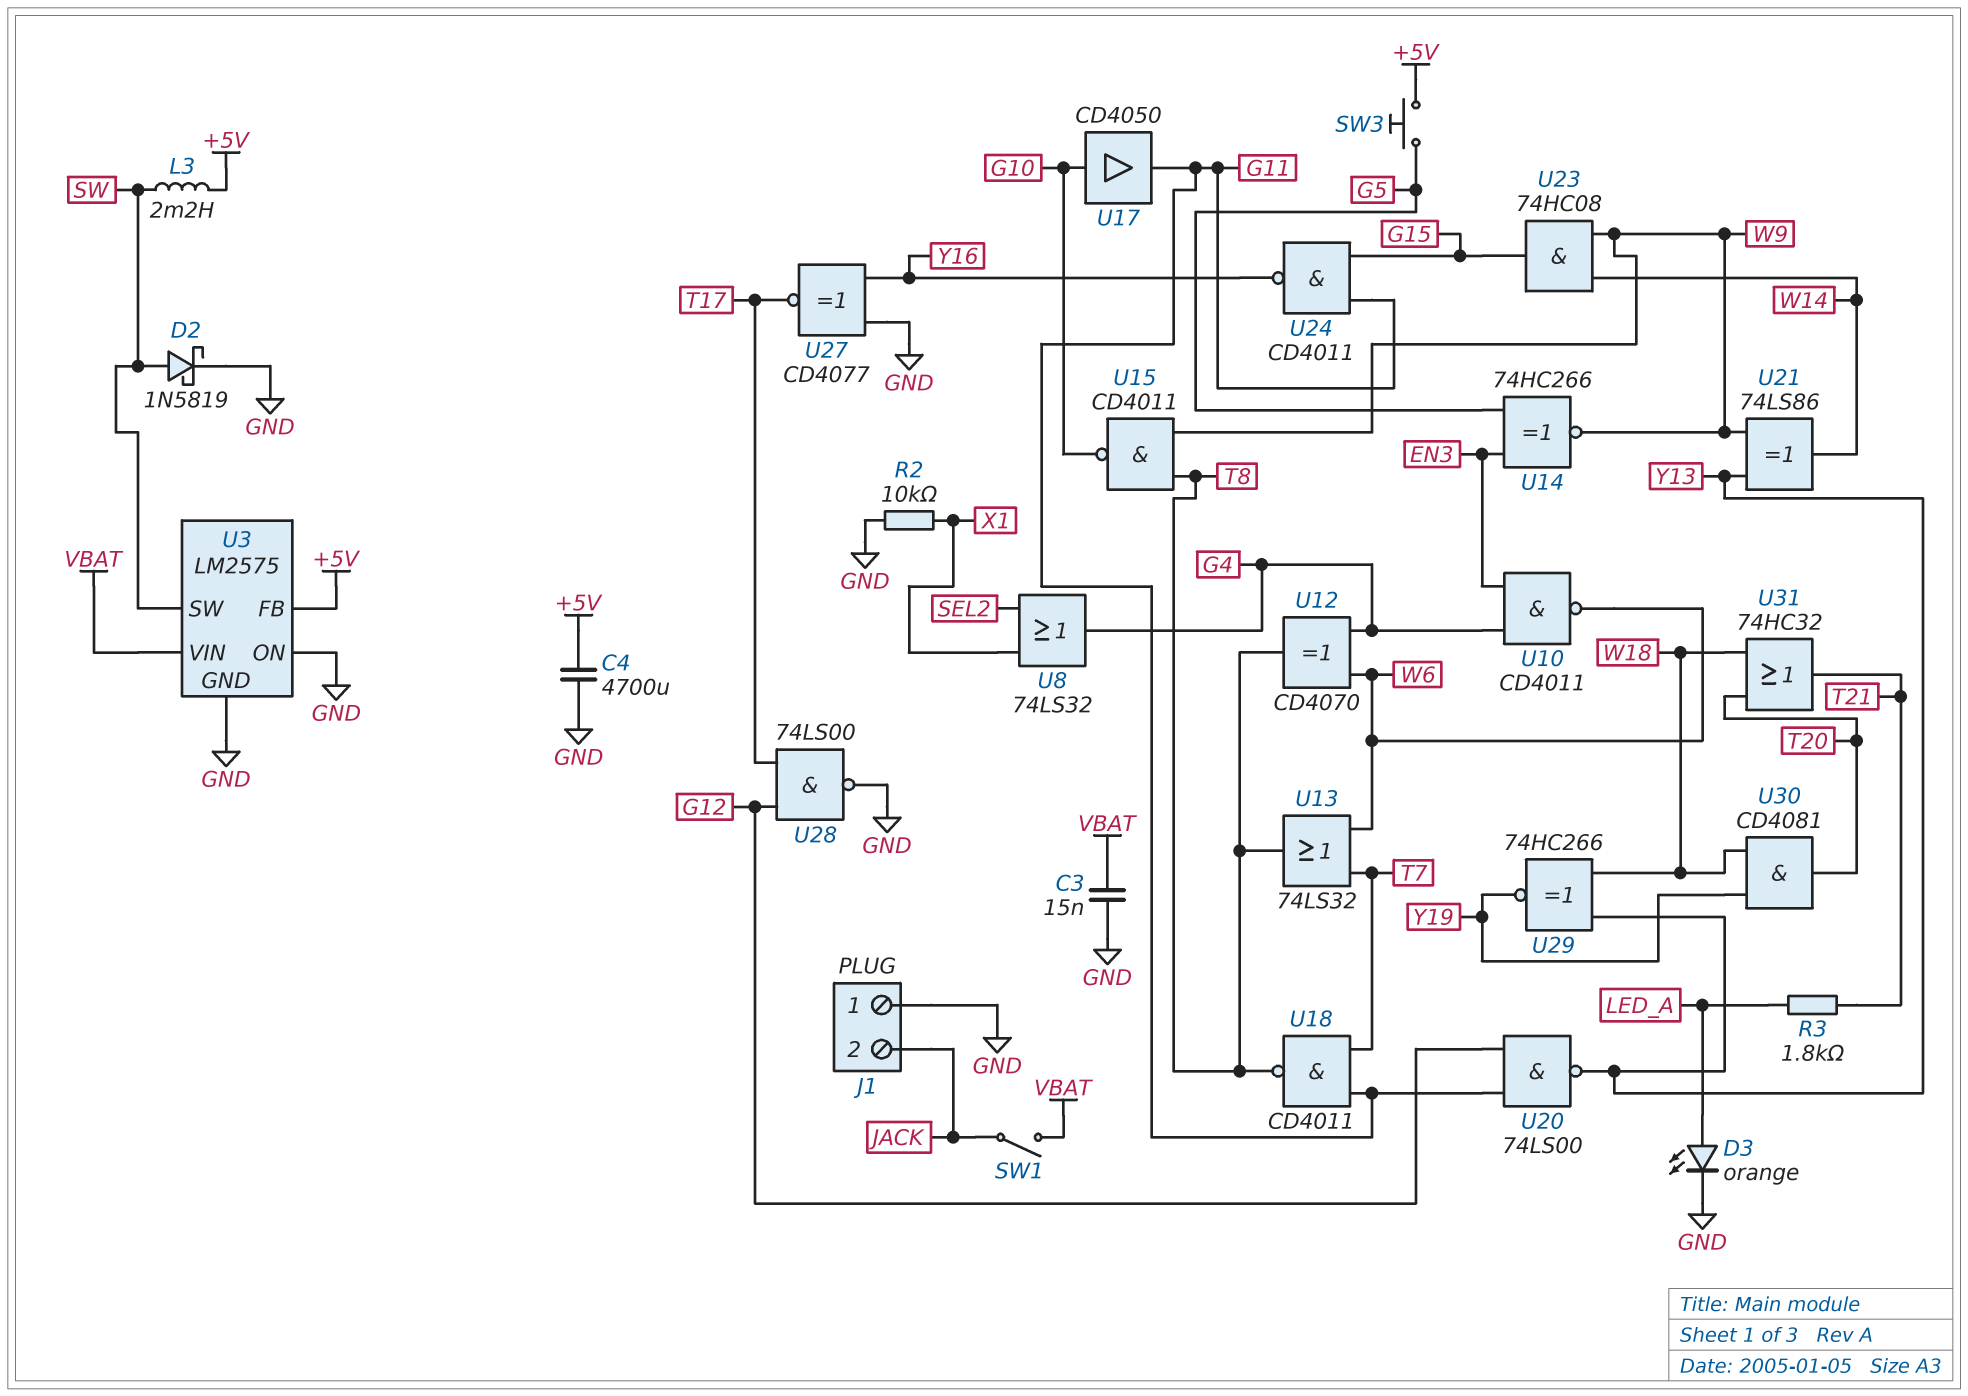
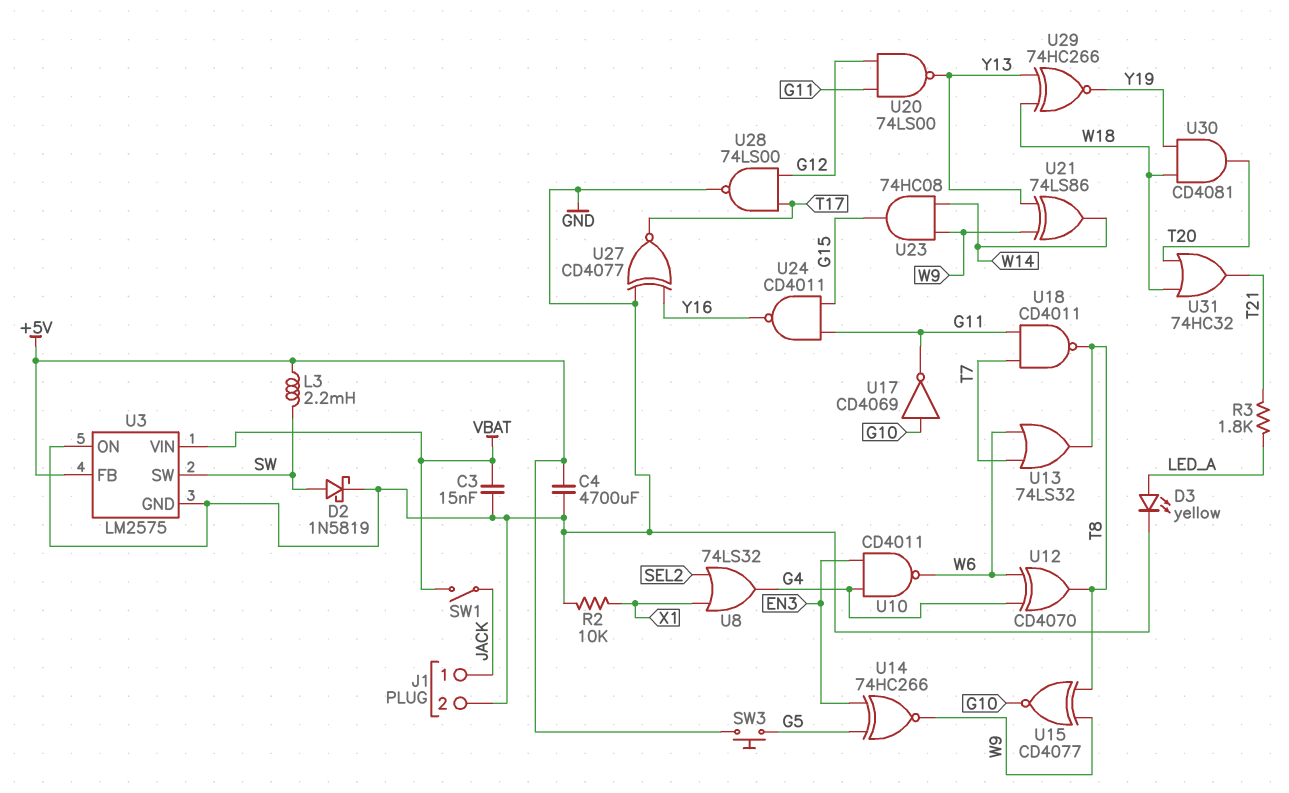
D3: LED orange (A LED_A, K GND) -> LED yellow (A LED_A, K GND)
J1 pin 1: GND -> JACK
J1 pin 2: JACK -> GND
U15: NAND CD4011 (in T8, in W9, out G10) -> XNOR CD4077 (in T8, in W9, out G10)
U17: buffer CD4050 (in G10, out G11) -> NOT CD4069 (in G10, out G11)

